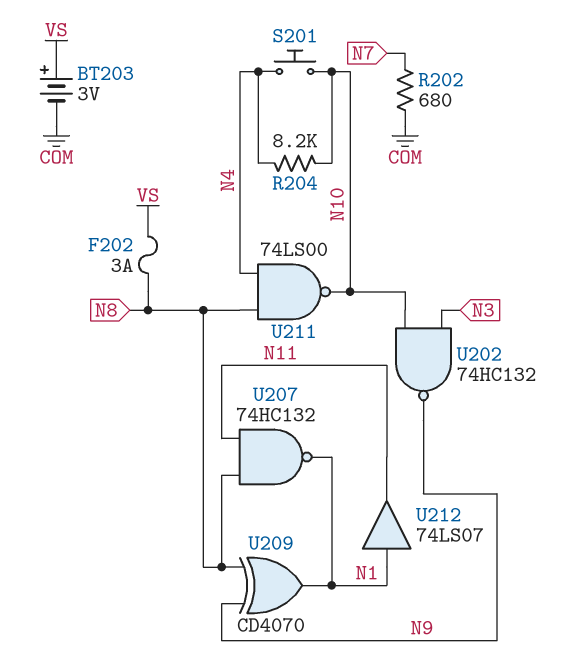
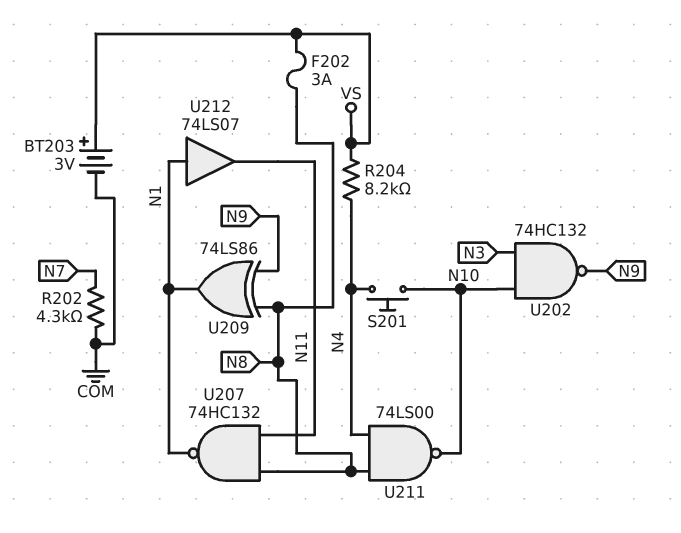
R202: 680 (COM, N7) -> 4.3k (COM, N7)
R204: 8.2k (N4, N10) -> 8.2k (N4, VS)
U209: XOR CD4070 (in N8, in N9, out N1) -> XOR 74LS86 (in N8, in N9, out N1)

